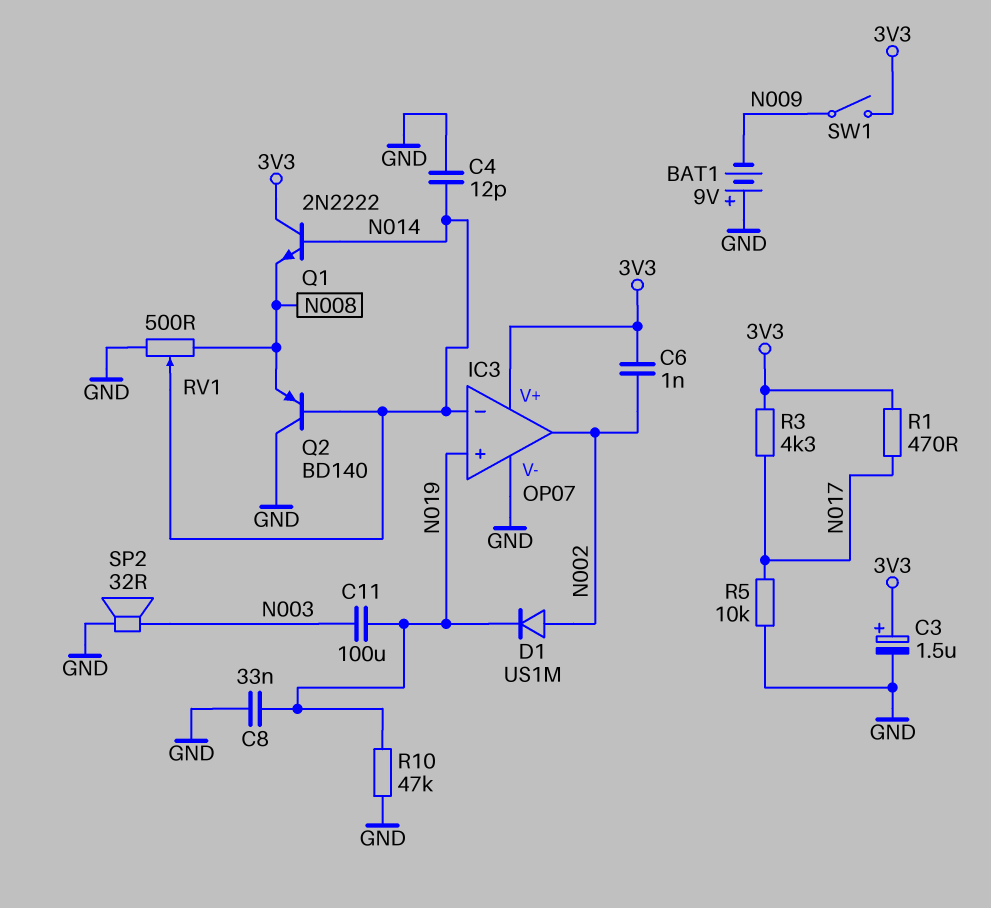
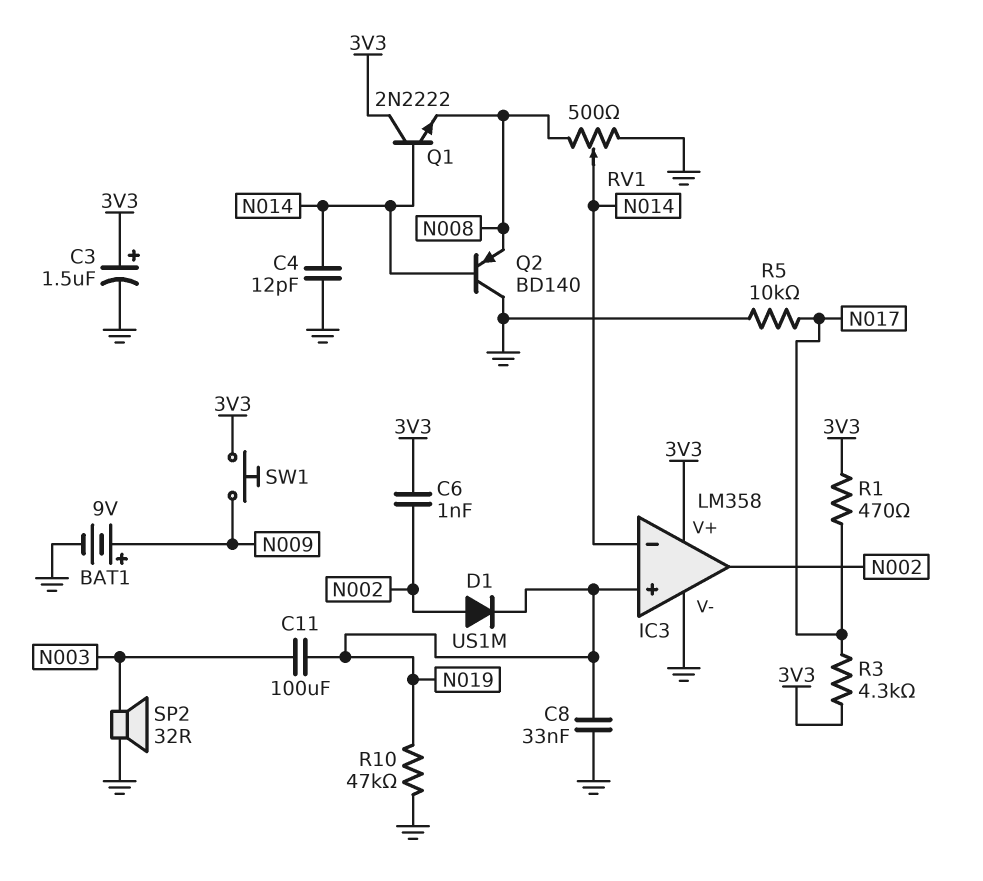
BAT1: 9V (plus GND, minus N009) -> 9V (plus N009, minus GND)
IC3: OP07 -> LM358
SW1: switch (3V3, N009) -> button (3V3, N009)

